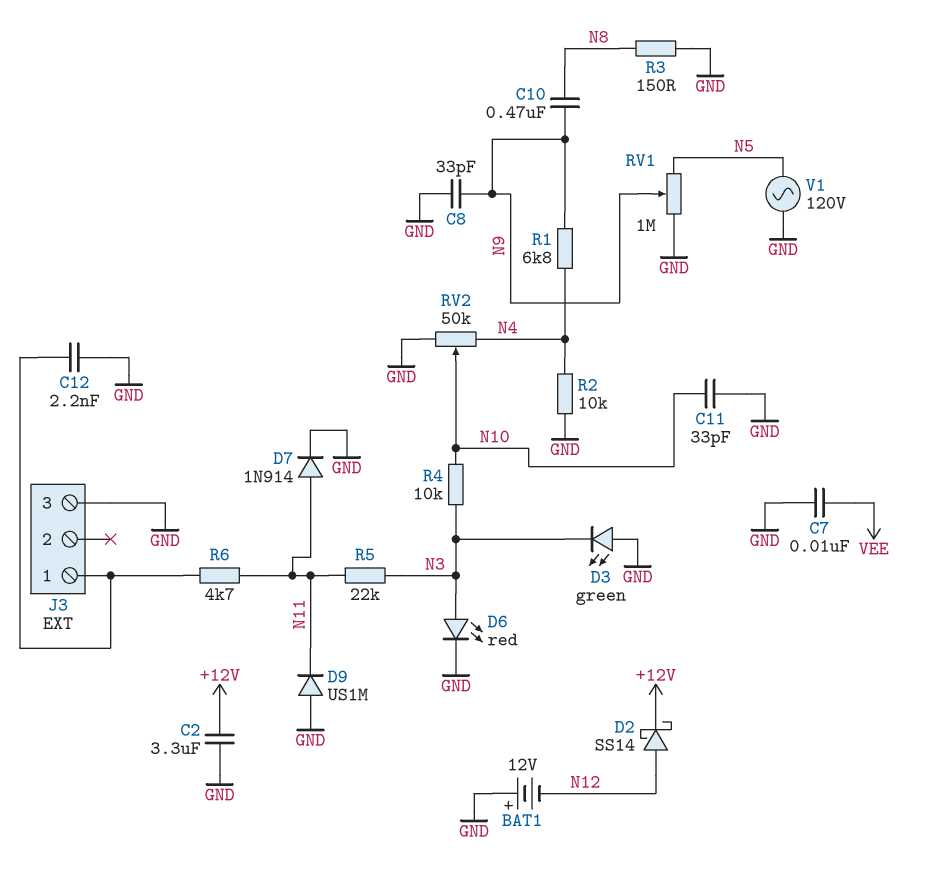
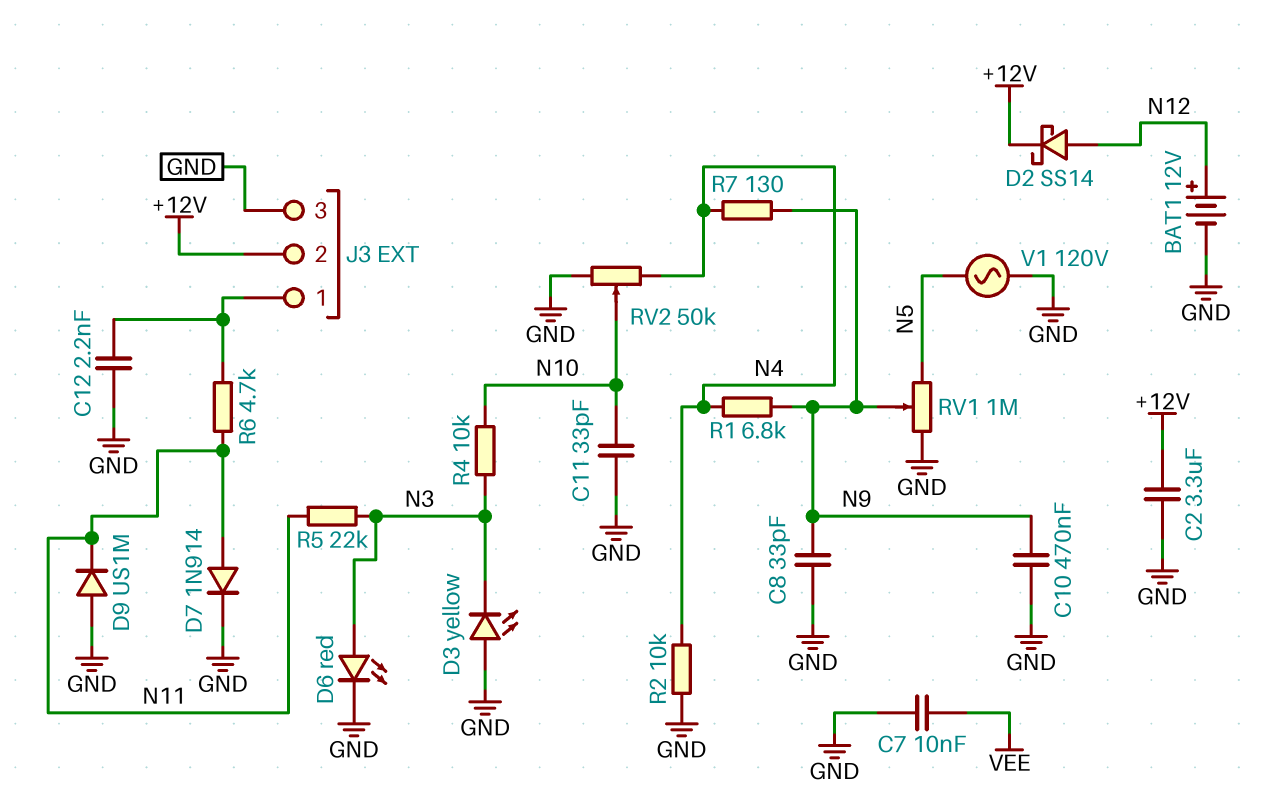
BAT1: 12V (plus GND, minus N12) -> 12V (plus N12, minus GND)
C10: 470nF (N8, N9) -> 470nF (GND, N9)
D3: LED green (A GND, K N3) -> LED yellow (A GND, K N3)
J3 pin 2: none -> +12V
R3: 150 (GND, N8) -> none
R7: none -> 130 (N4, N9)

